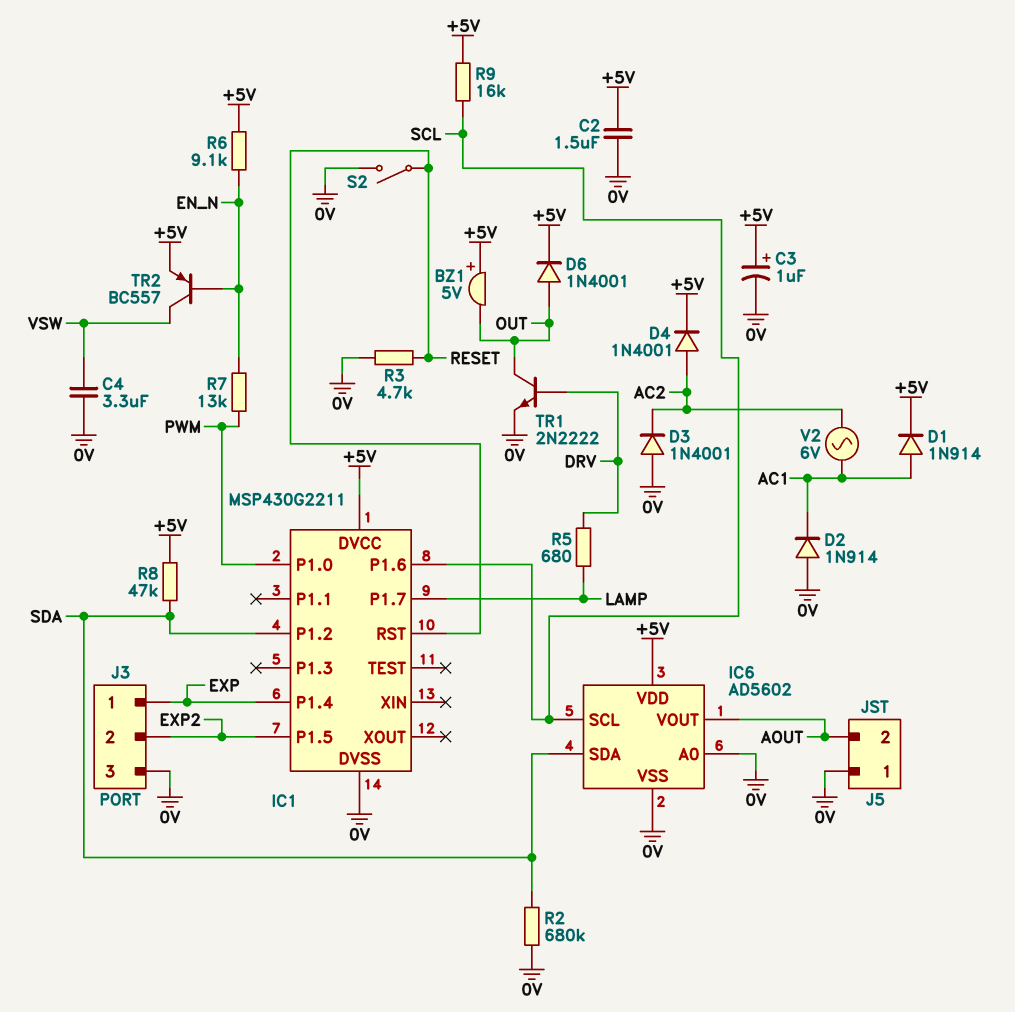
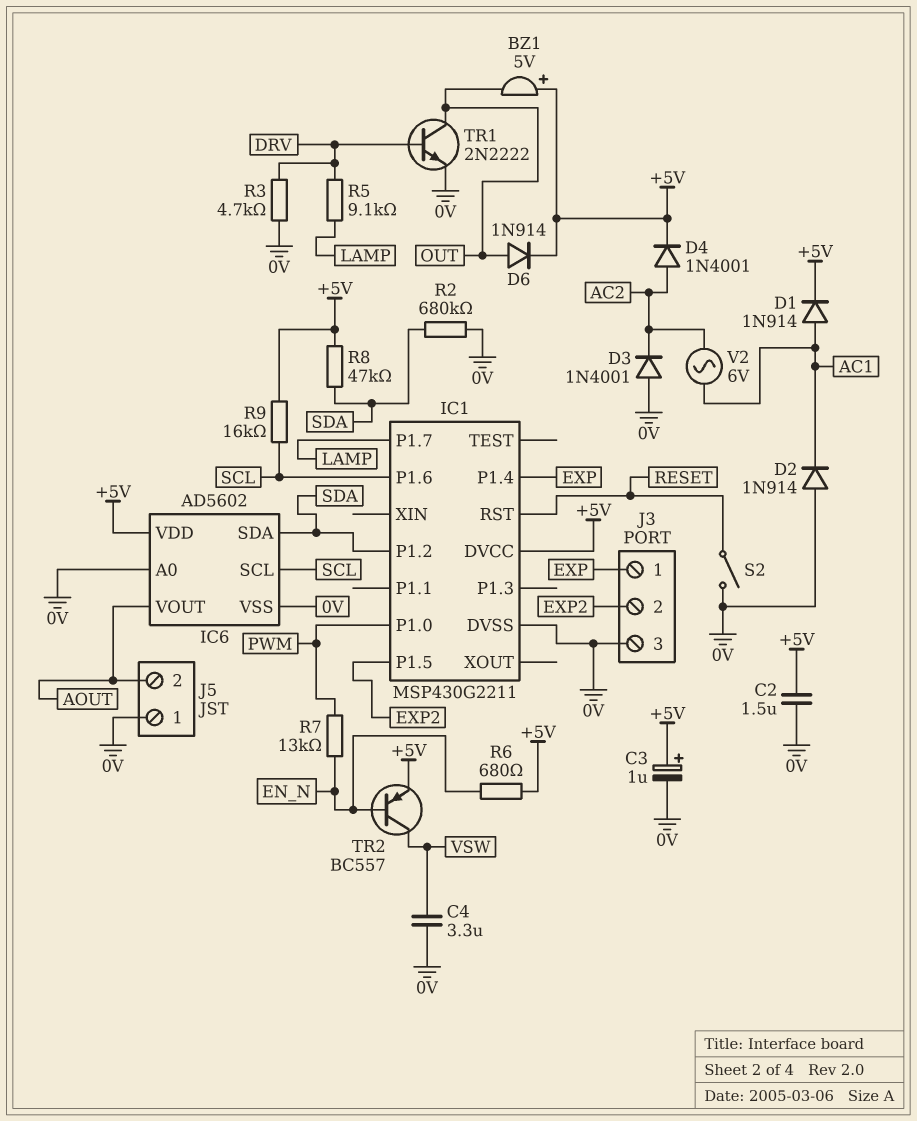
D6: diode 1N4001 (A OUT, K +5V) -> diode 1N914 (A OUT, K +5V)
R3: 4.7k (0V, RESET) -> 4.7k (0V, DRV)
R5: 680 (DRV, LAMP) -> 9.1k (DRV, LAMP)
R6: 9.1k (+5V, EN_N) -> 680 (+5V, EN_N)

